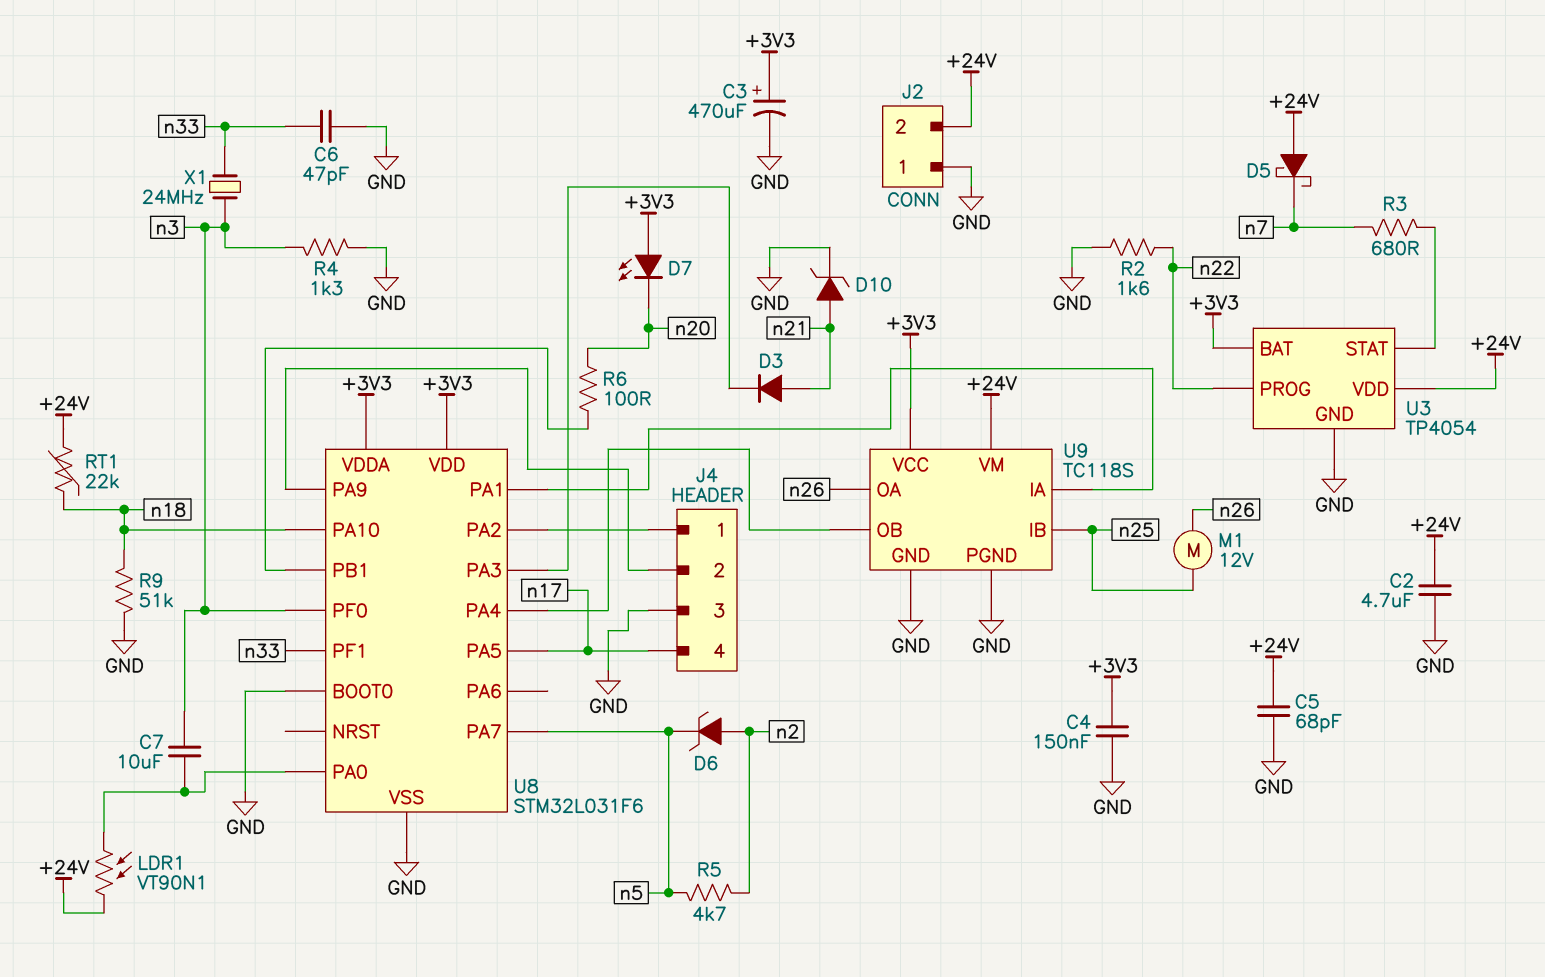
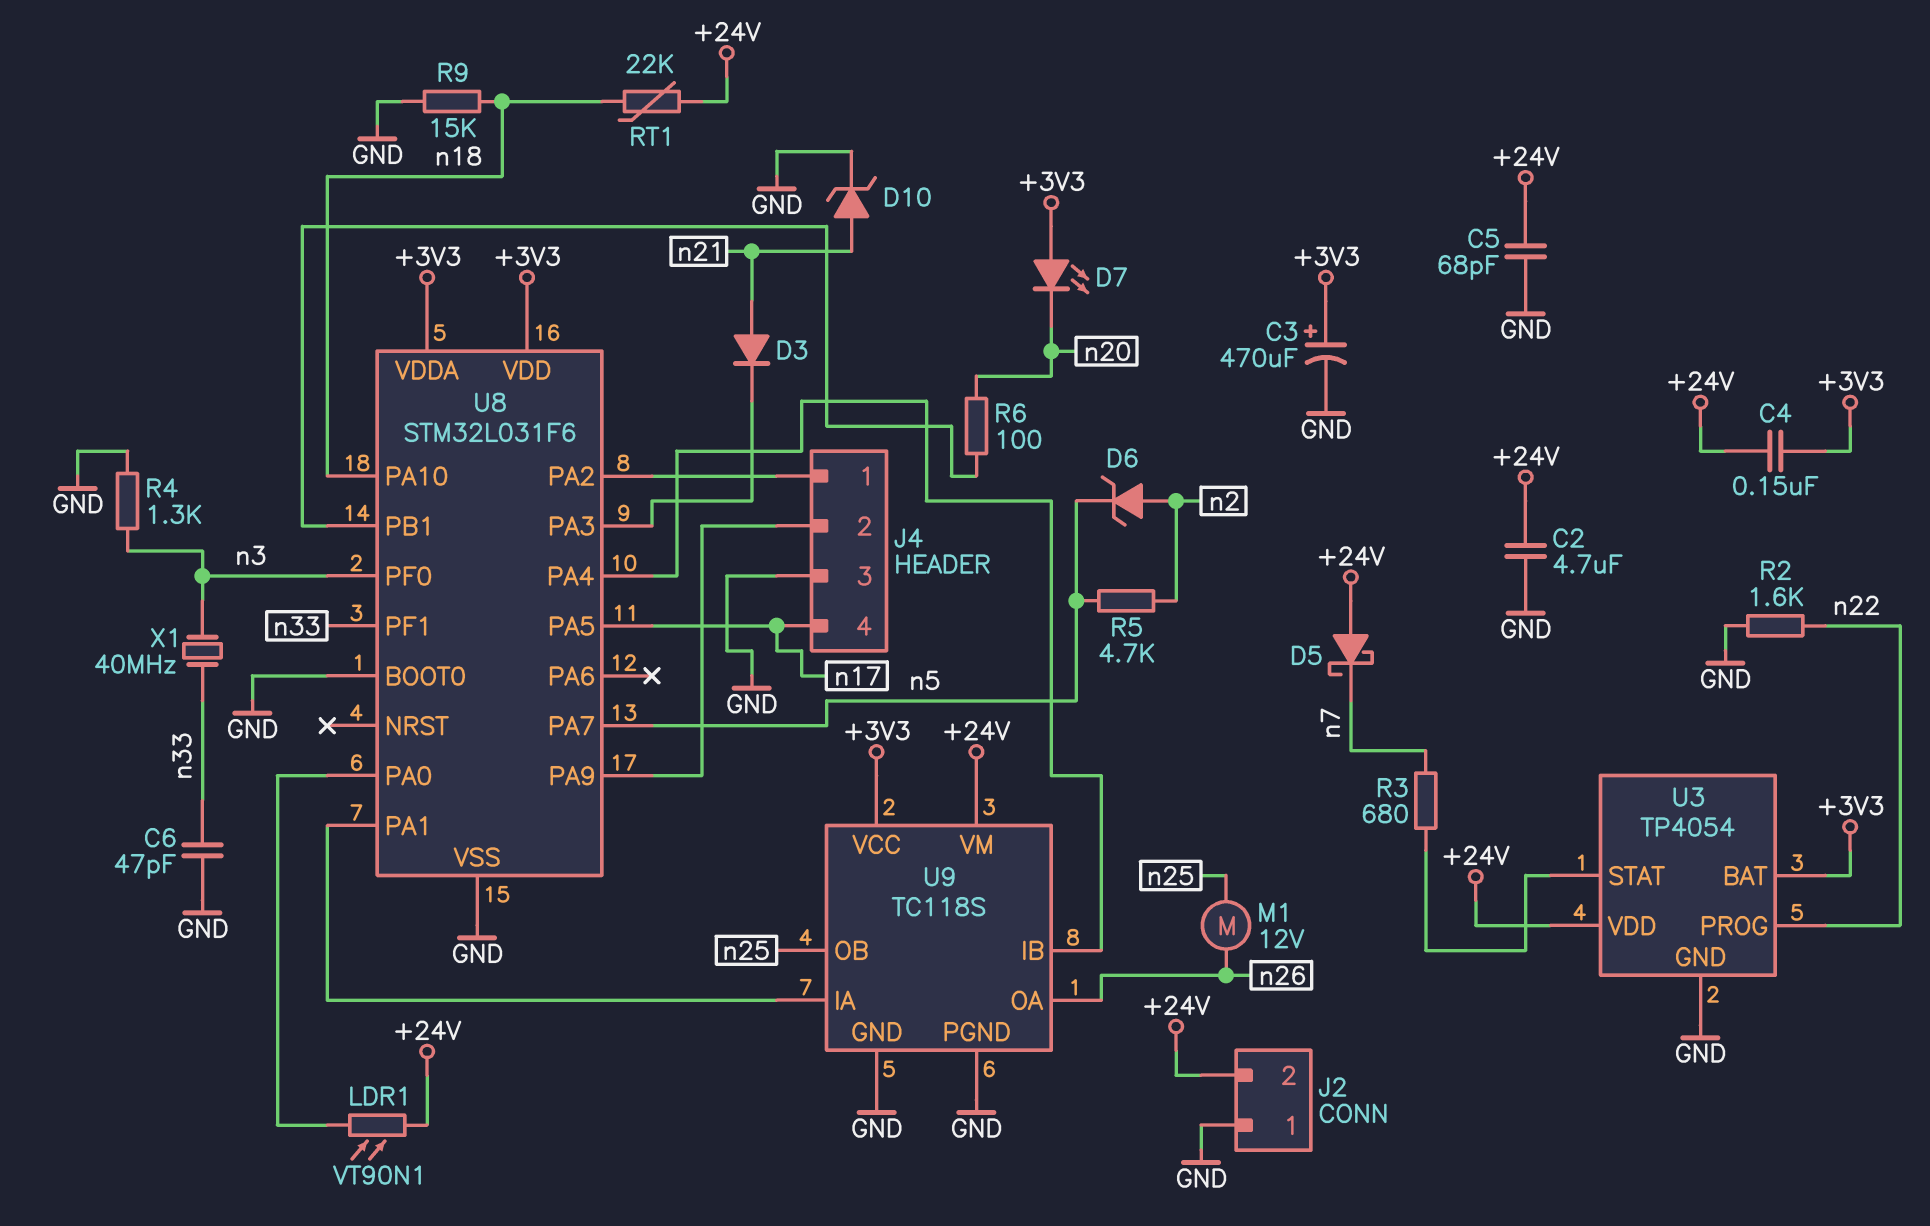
C4: 150nF (+3V3, GND) -> 150nF (+3V3, +24V)
C7: 10uF (U8/PA0, n3) -> none
R9: 51k (GND, n18) -> 15k (GND, n18)
U9 pin IB: n25 -> U8/PA4
U9 pin OB: U8/PA4 -> n25
X1: 24MHz (n3, n33) -> 40MHz (n3, n33)

